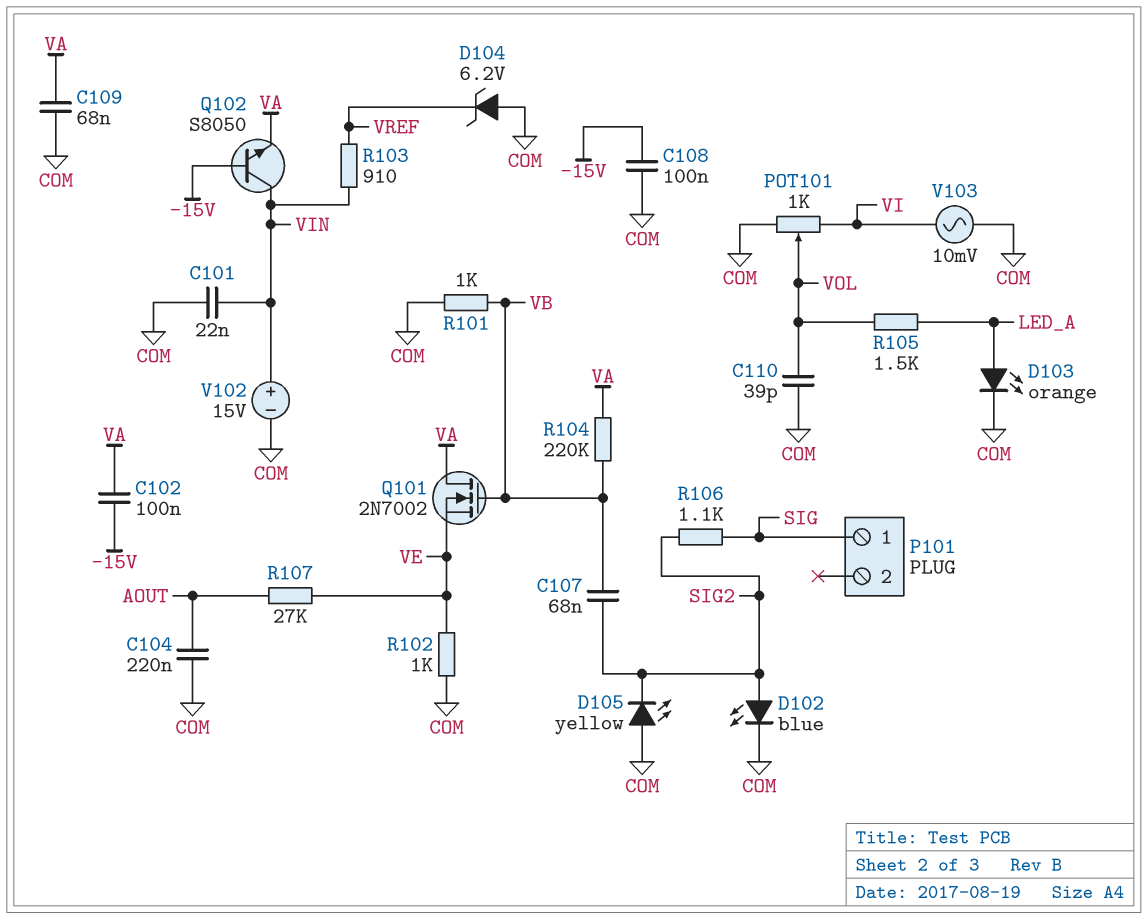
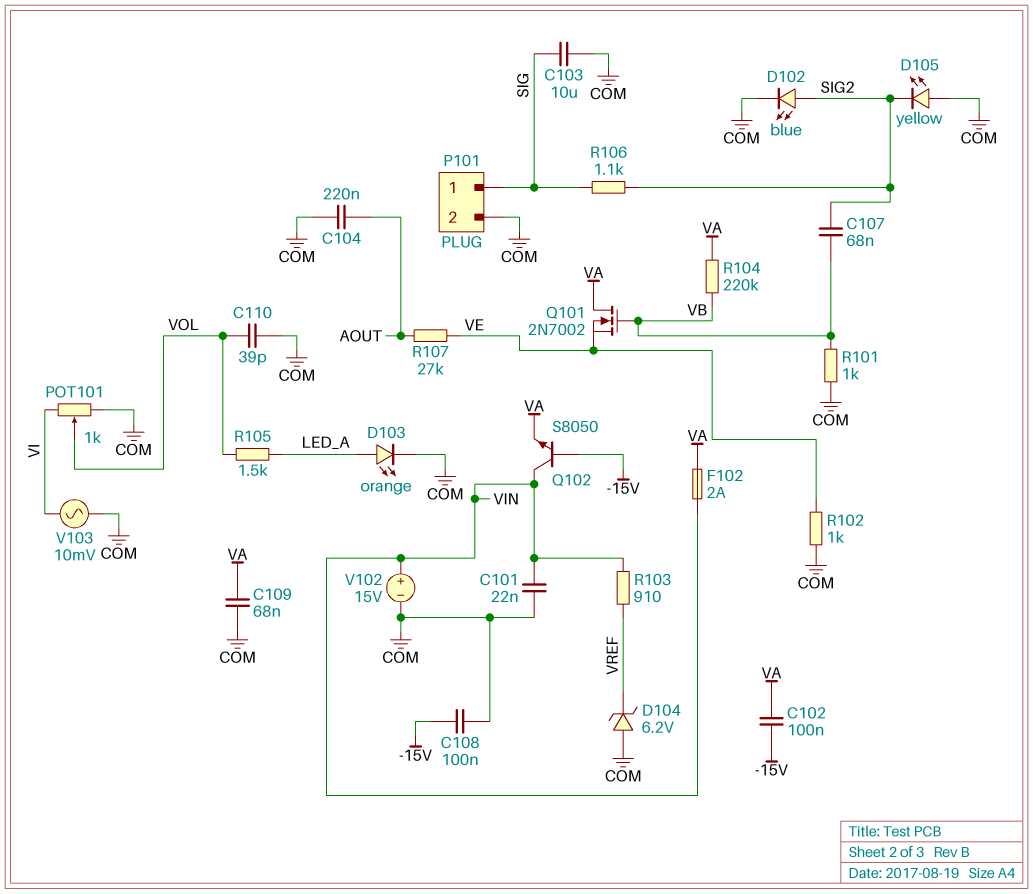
C103: none -> 10uF (COM, SIG)
F102: none -> 2A (VA, VIN)
P101 pin 2: none -> COM

